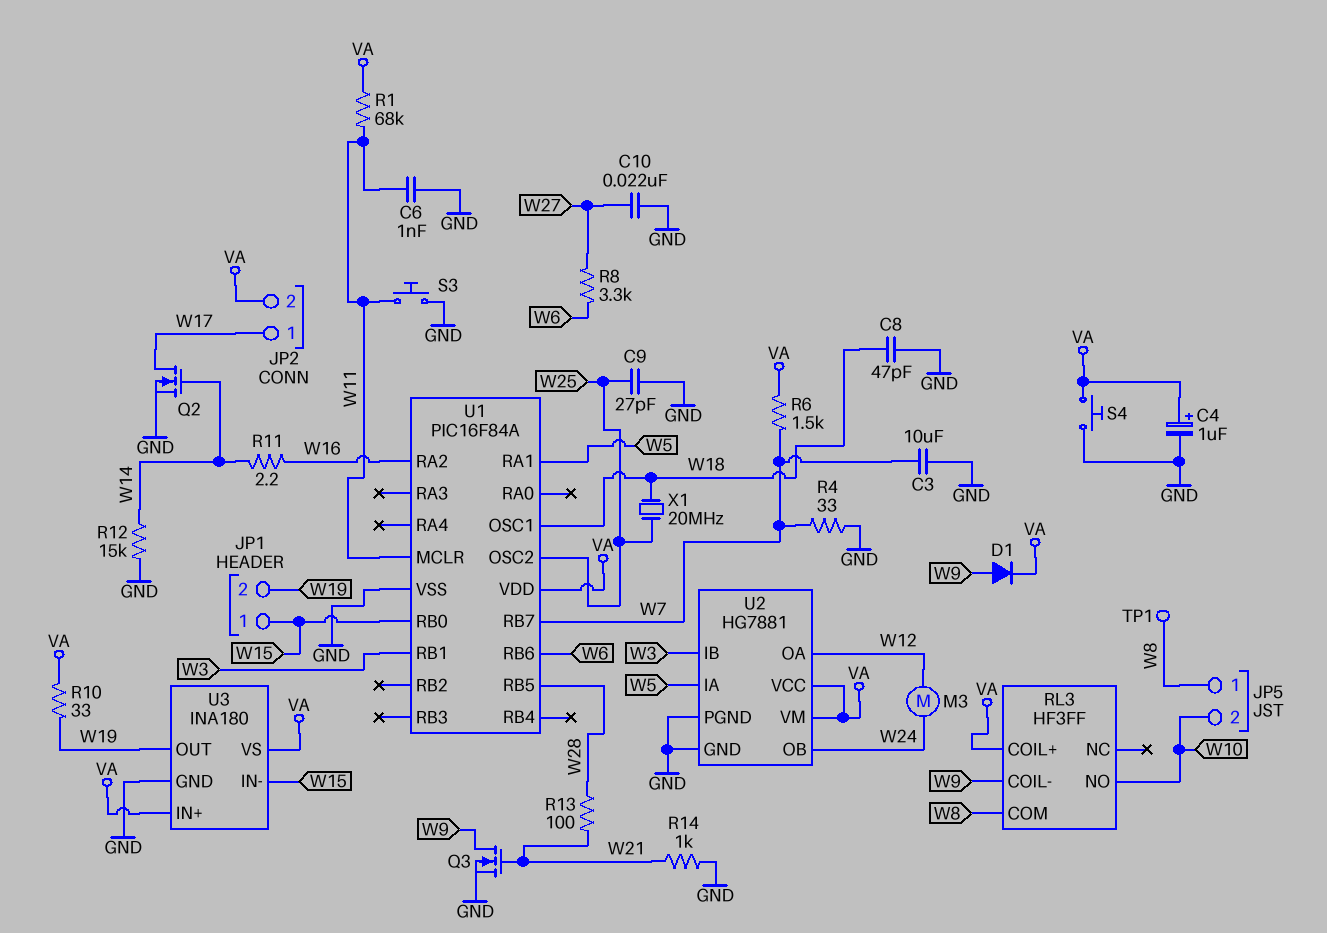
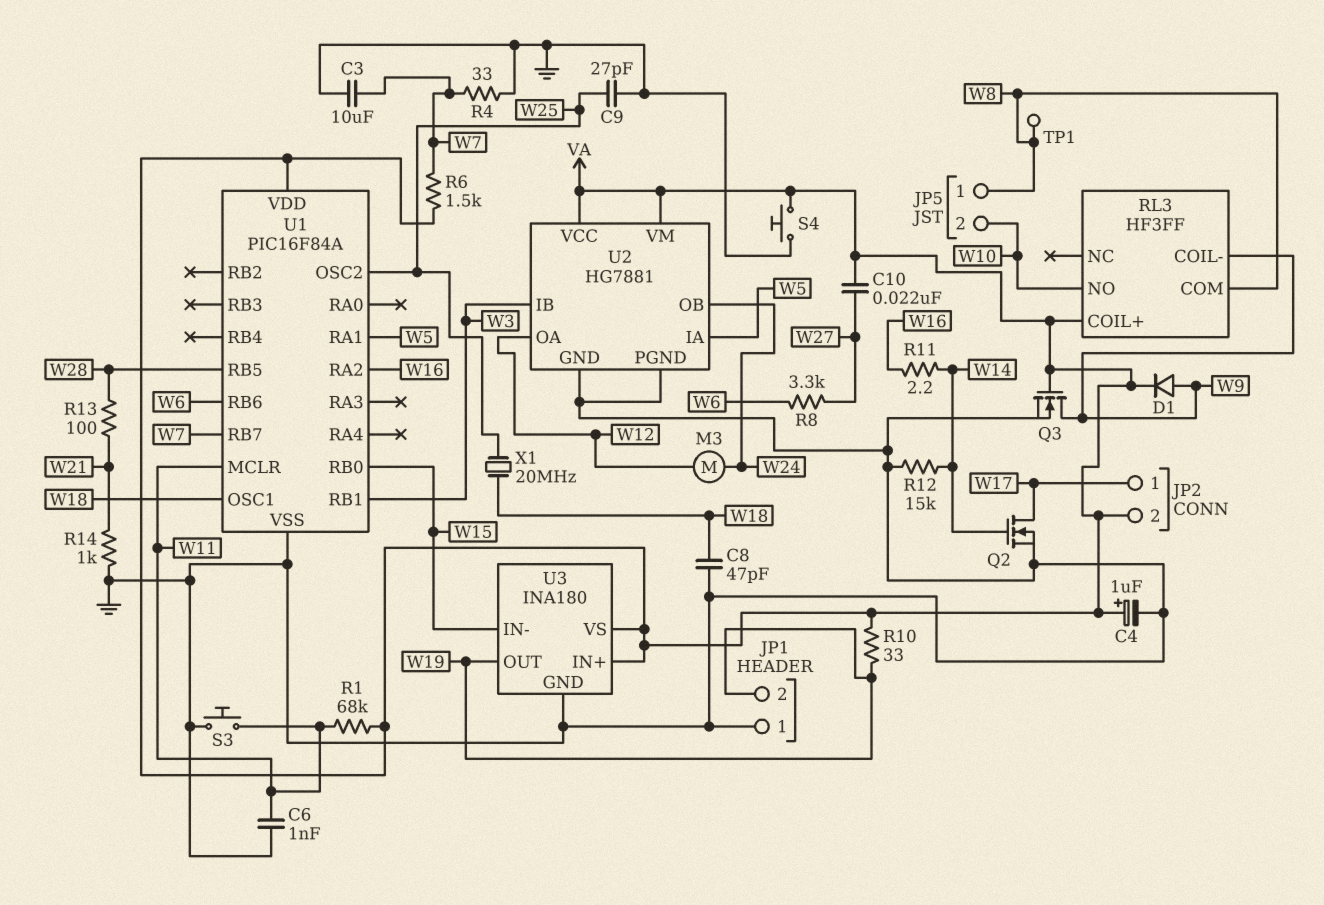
C10: 22nF (GND, W27) -> 22nF (VA, W27)
JP1 pin 1: W15 -> GND
Q3: NMOS (G W21, D W9, S GND) -> NMOS (G VA, D W9, S GND)

